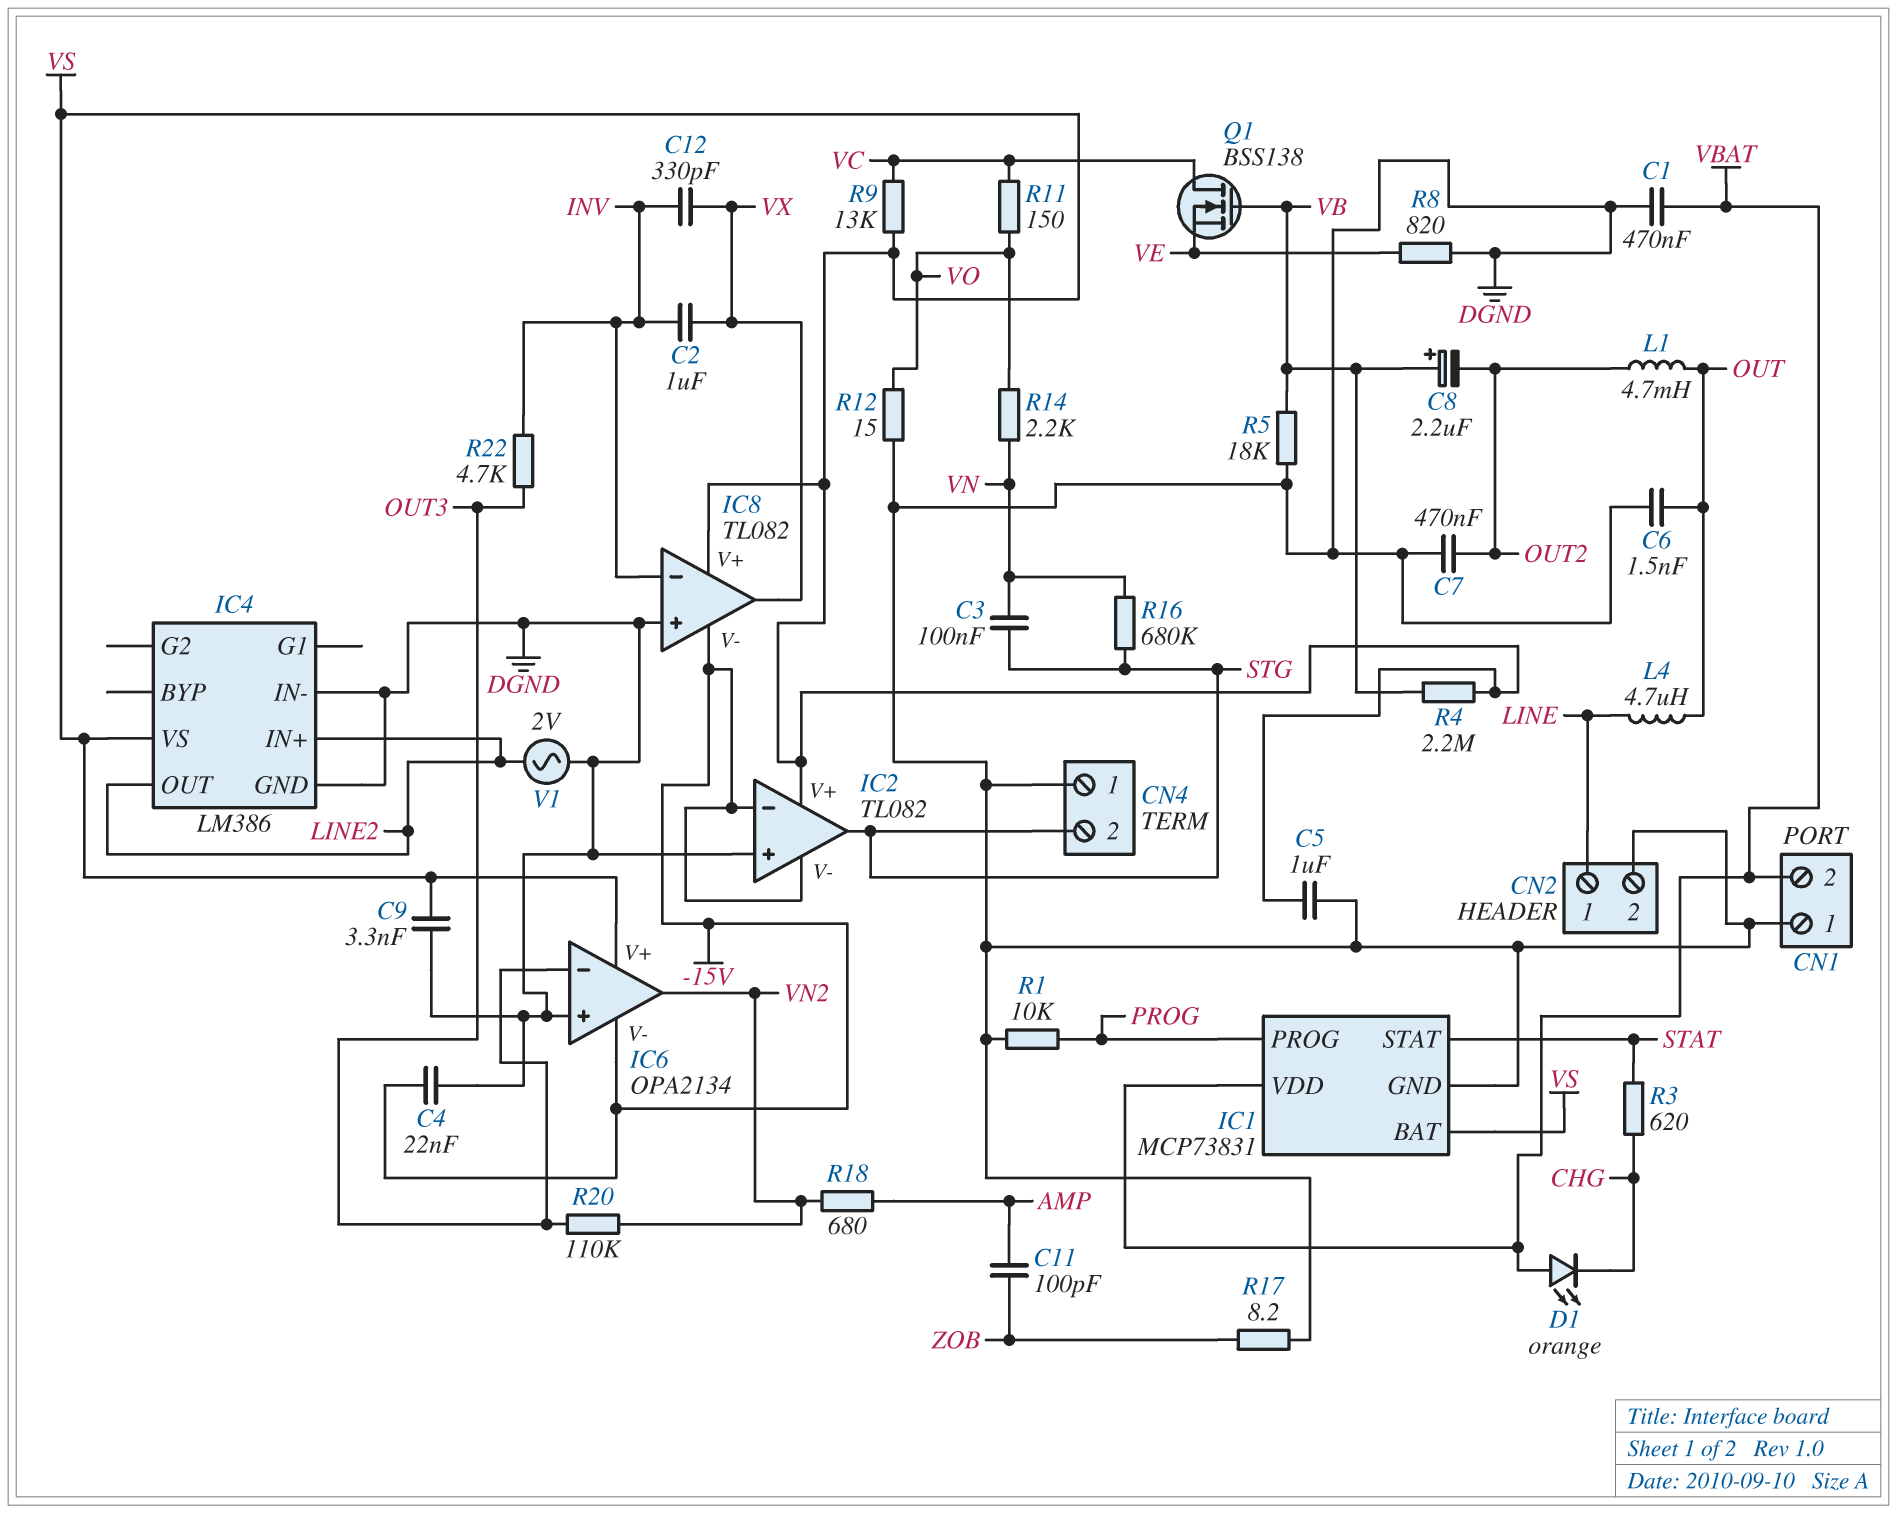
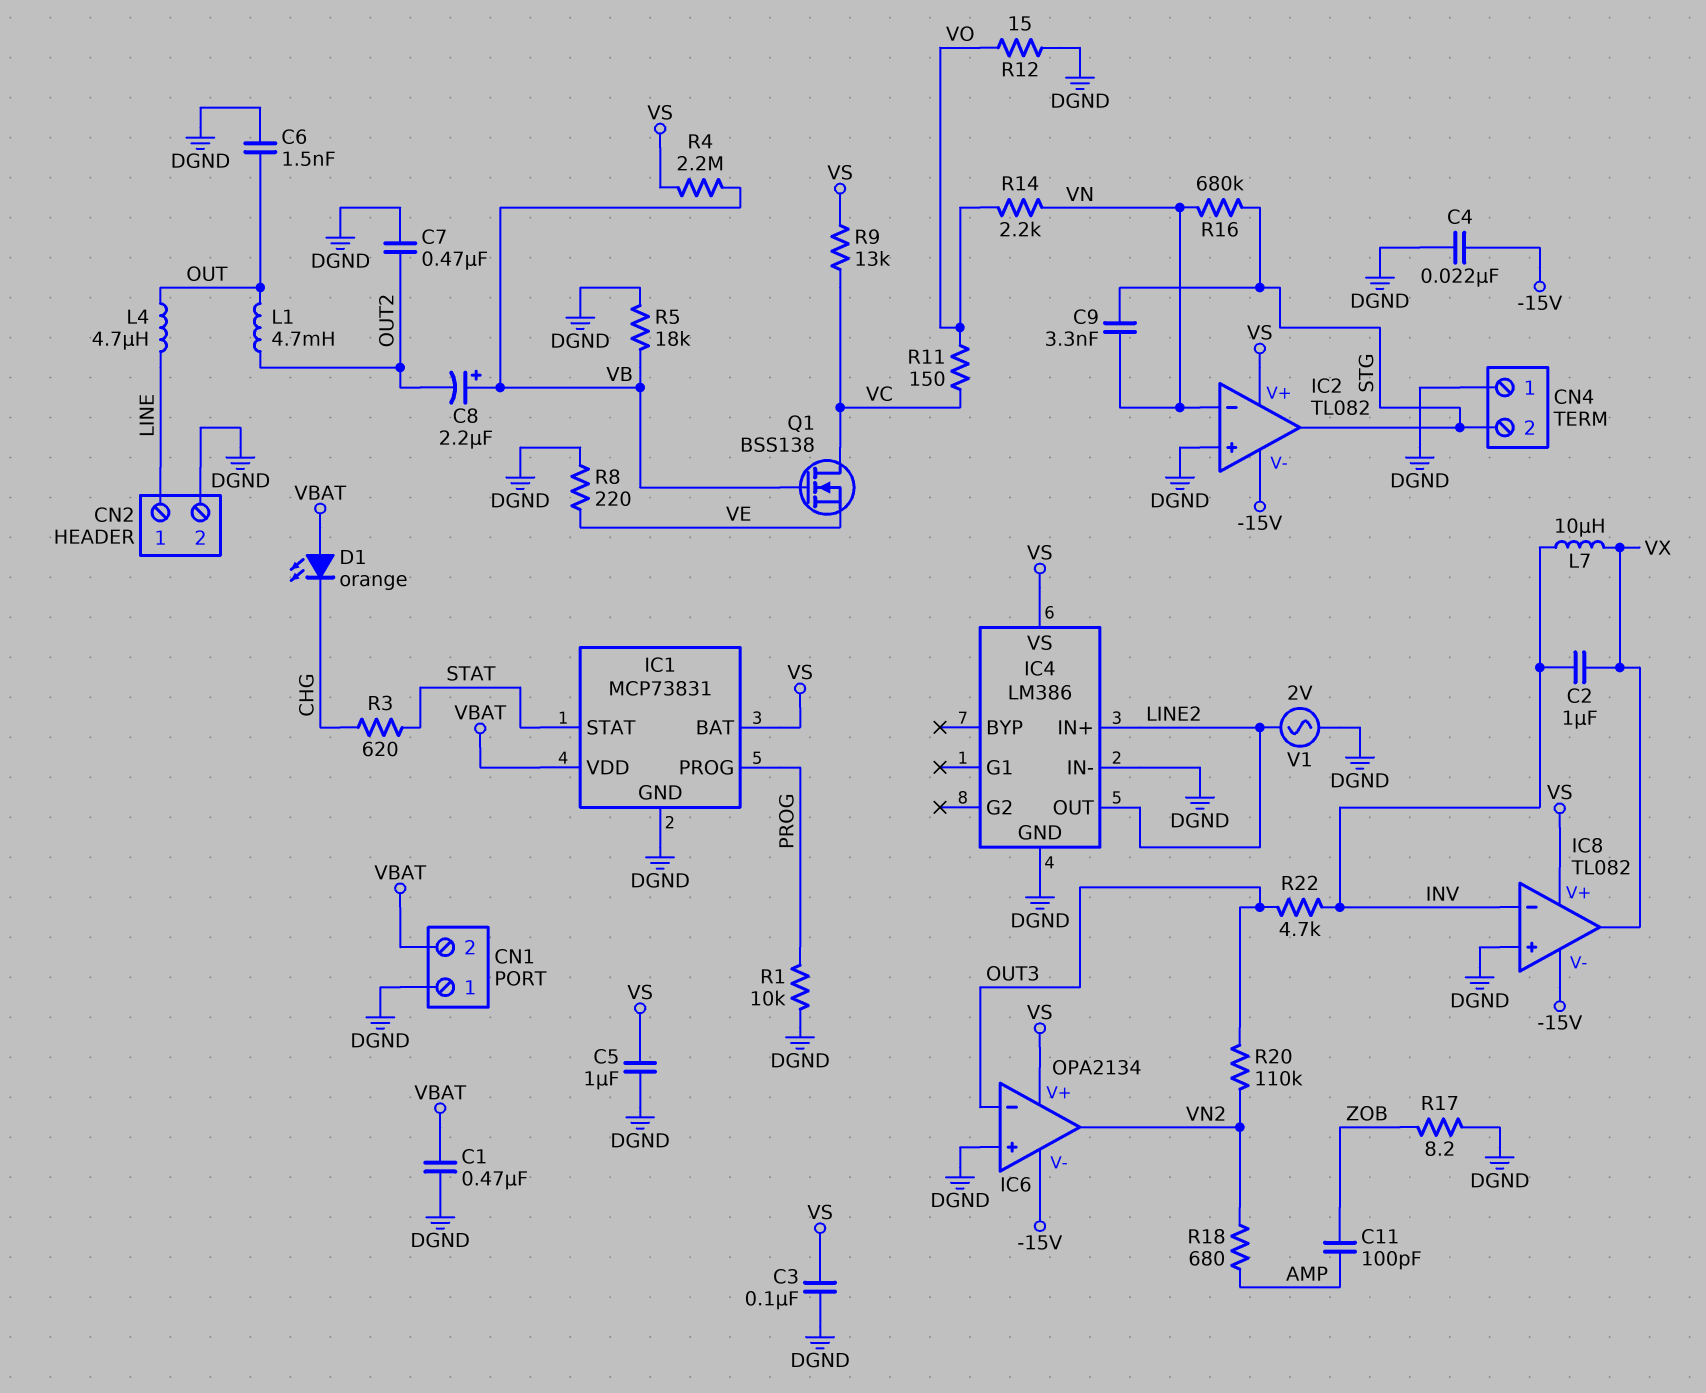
C3: 100nF (STG, VN) -> 100nF (DGND, VS)
C9: 3.3nF (DGND, VS) -> 3.3nF (STG, VN)
C12: 330pF (INV, VX) -> none
IC2 pin in-: -15V -> VN
L7: none -> 10uH (INV, VX)
R8: 820 (DGND, VE) -> 220 (DGND, VE)

